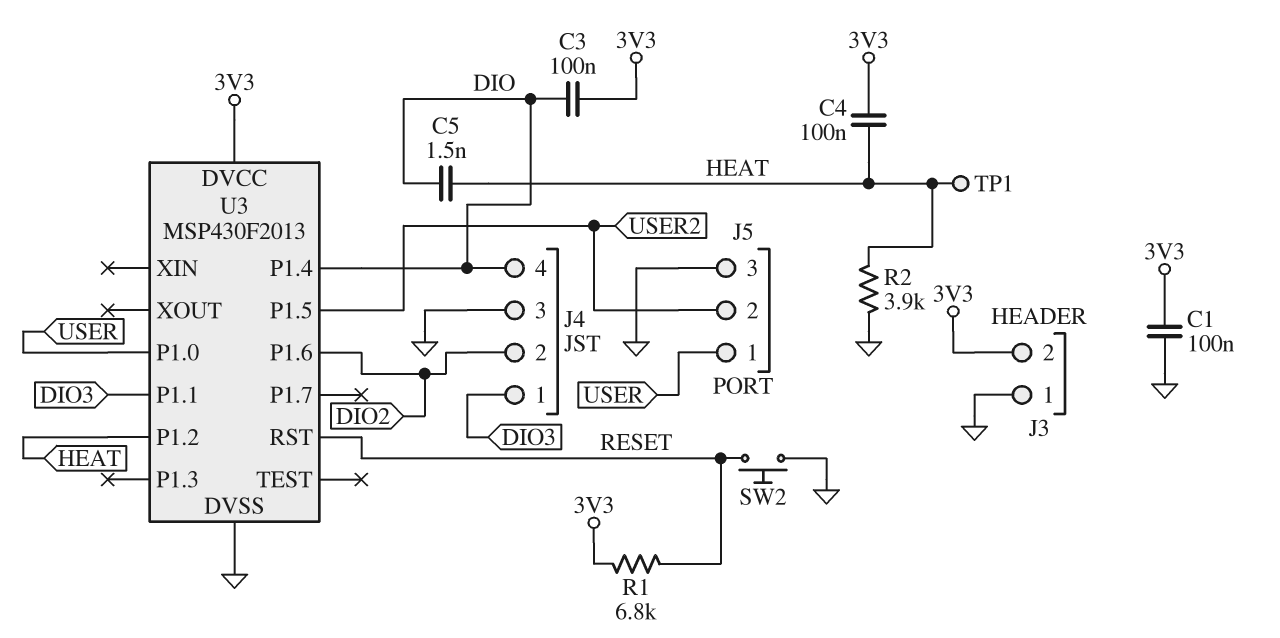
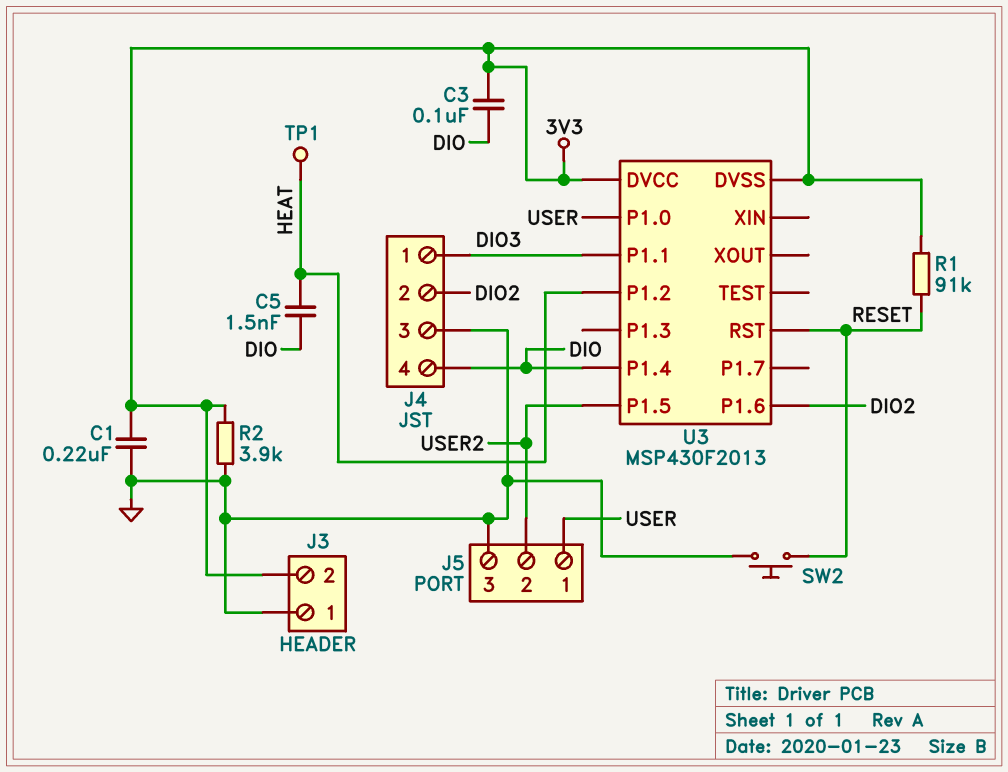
C1: 100nF (3V3, GND) -> 220nF (3V3, GND)
C4: 100nF (3V3, HEAT) -> none
R1: 6.8k (3V3, RESET) -> 91k (3V3, RESET)
R2: 3.9k (GND, HEAT) -> 3.9k (3V3, GND)
U3 pin DVSS: GND -> 3V3

